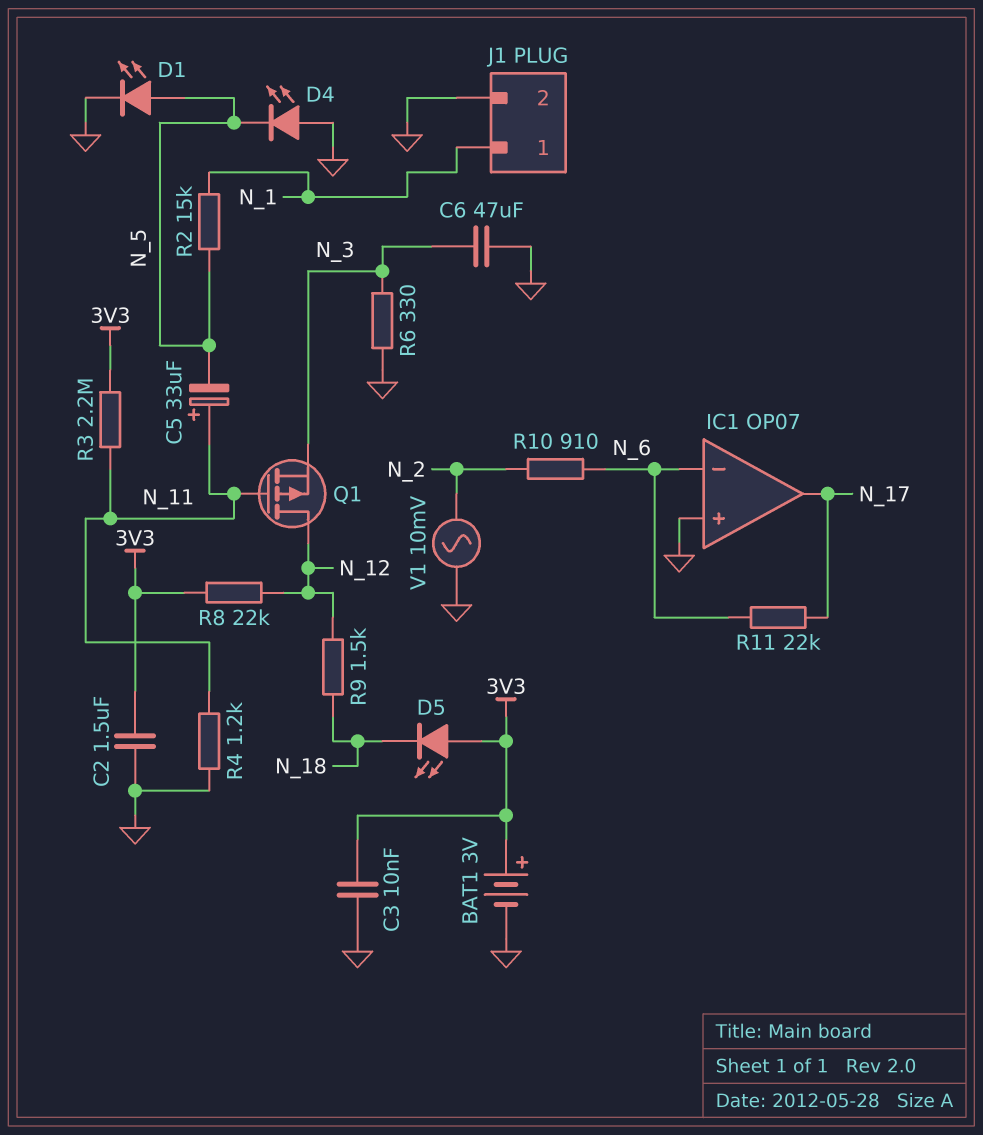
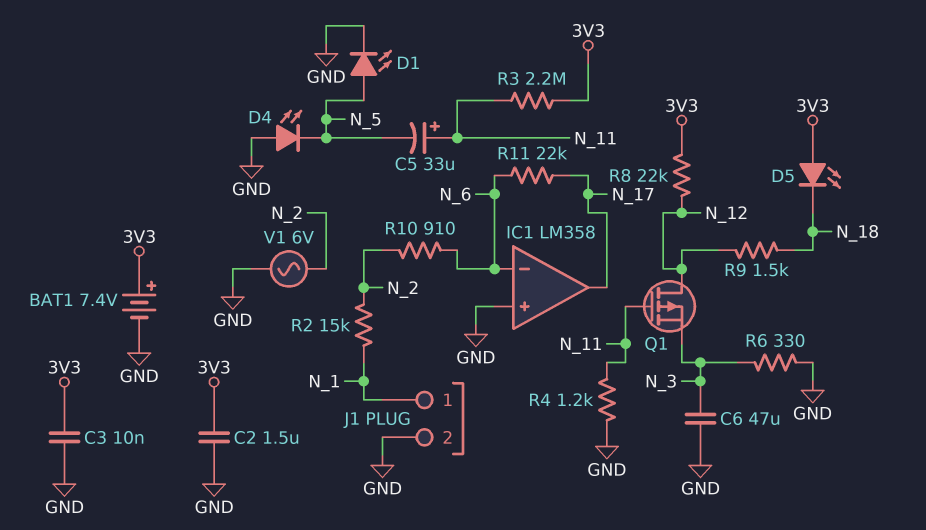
BAT1: 3V (plus 3V3, minus GND) -> 7.4V (plus 3V3, minus GND)
IC1: OP07 -> LM358
R2: 15k (N_1, N_5) -> 15k (N_1, N_2)
V1: AC 10mV (GND, N_2) -> AC 6V (GND, N_2)

